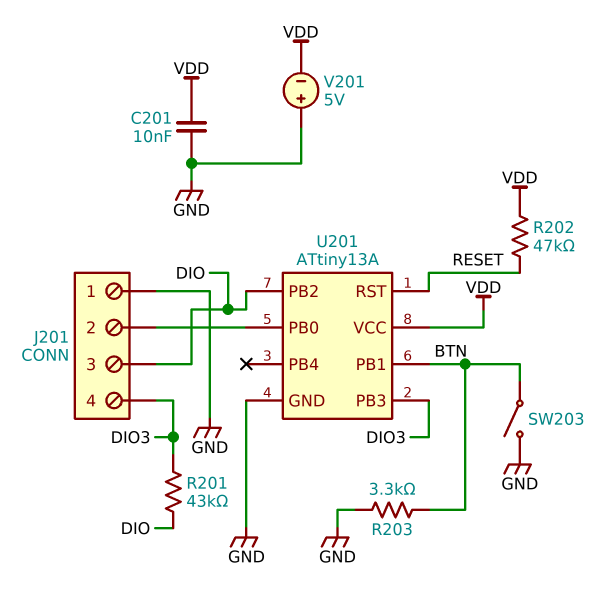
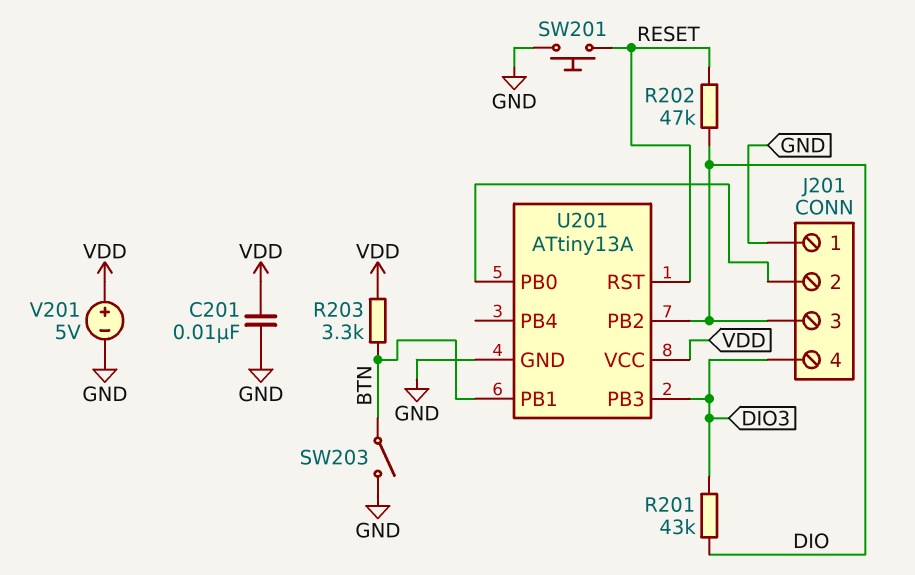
R202: 47k (RESET, VDD) -> 47k (DIO, RESET)
R203: 3.3k (BTN, GND) -> 3.3k (BTN, VDD)
SW201: none -> button (GND, RESET)
V201: 5V (plus GND, minus VDD) -> 5V (plus VDD, minus GND)

